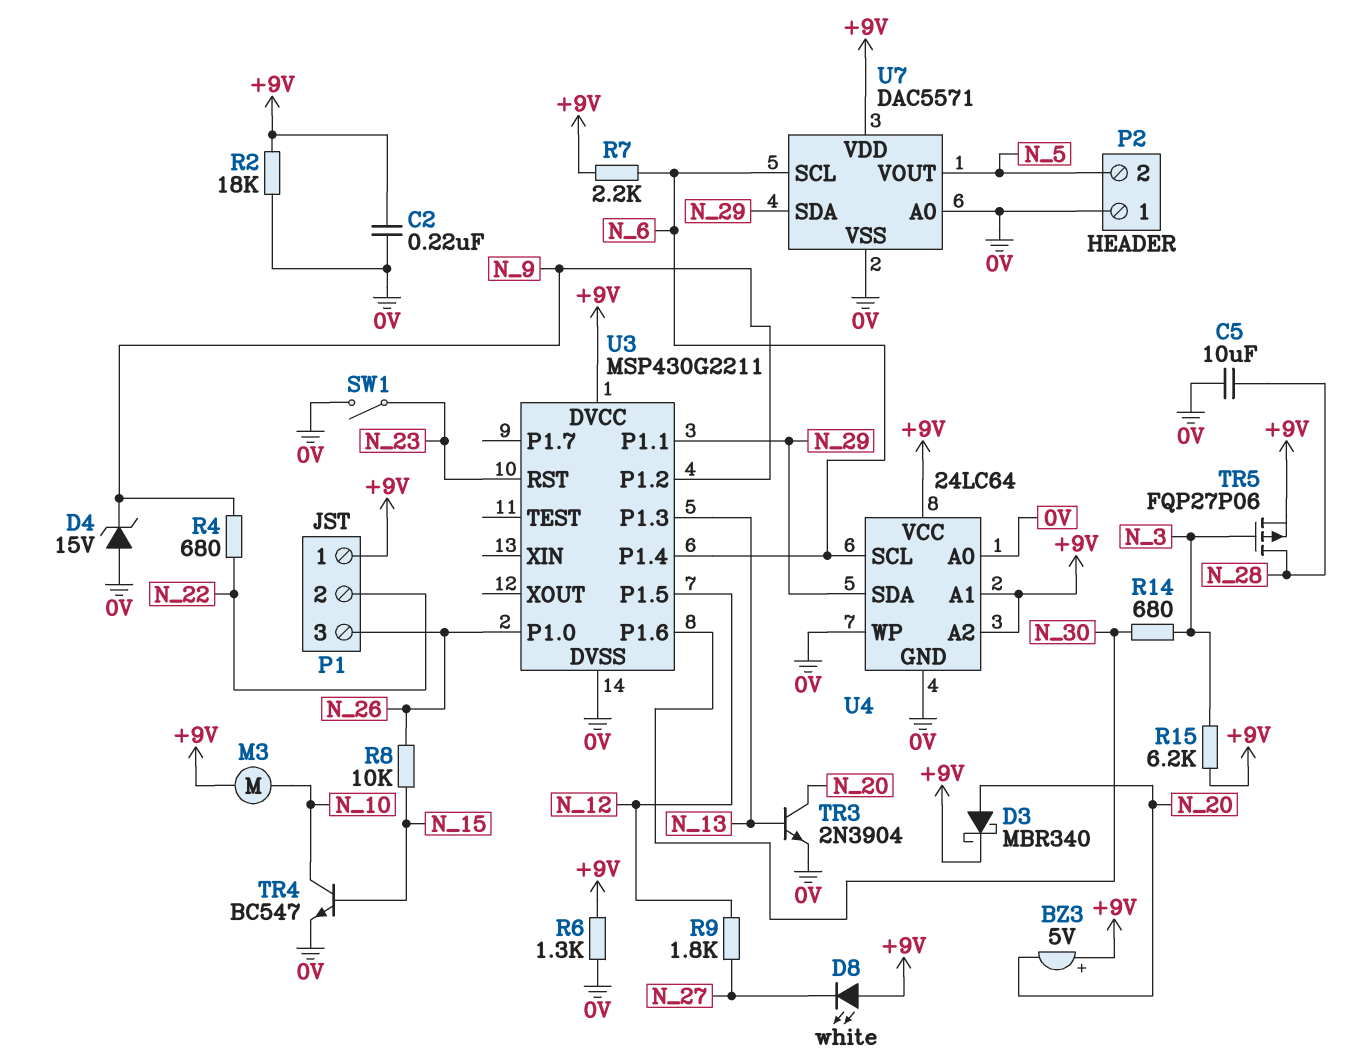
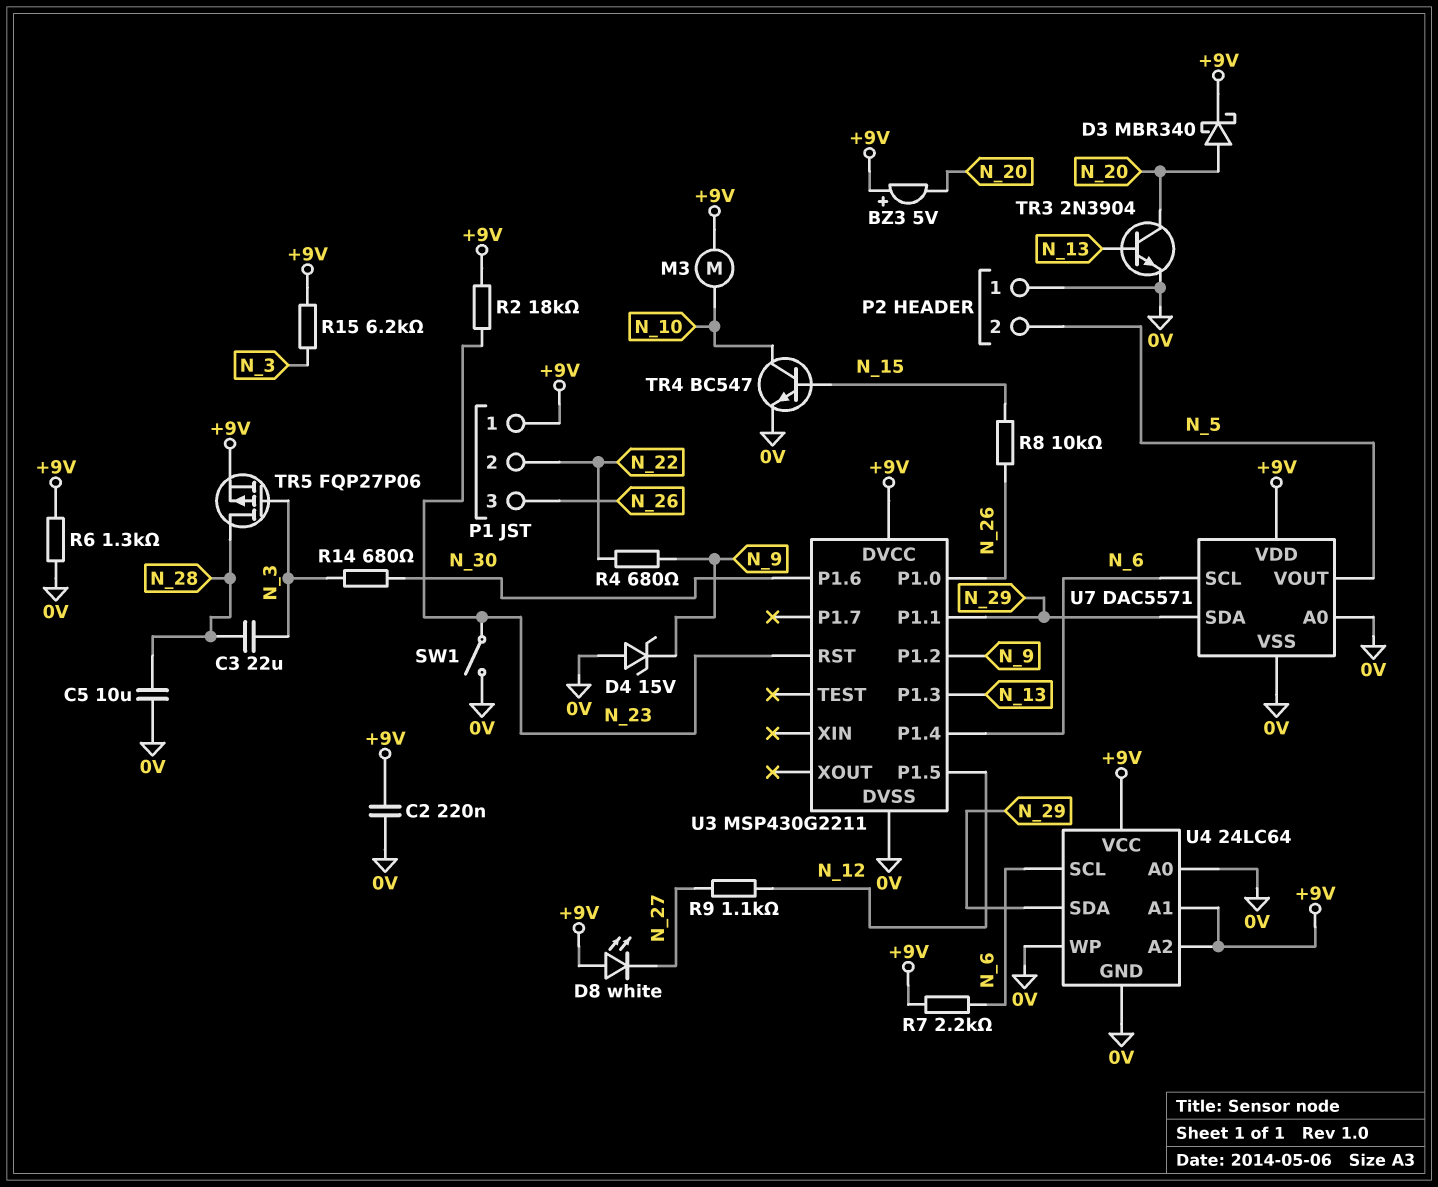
C3: none -> 22uF (N_3, N_28)
R2: 18k (+9V, 0V) -> 18k (+9V, N_23)
R9: 1.8k (N_12, N_27) -> 1.1k (N_12, N_27)

